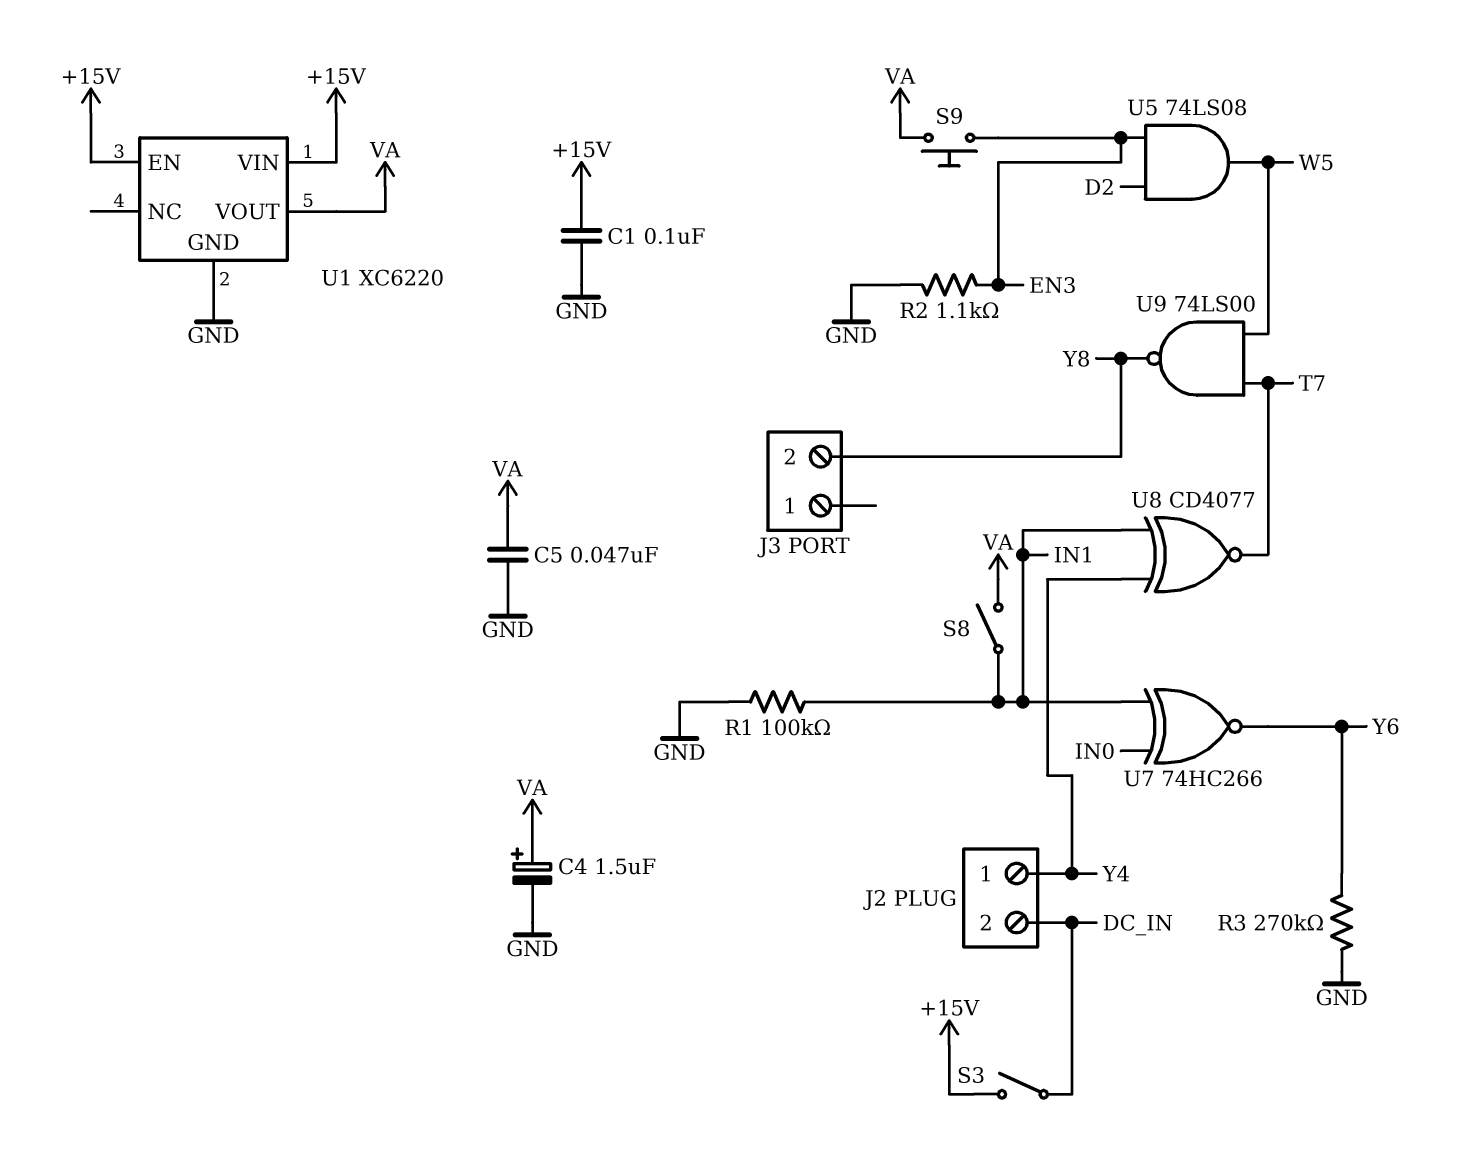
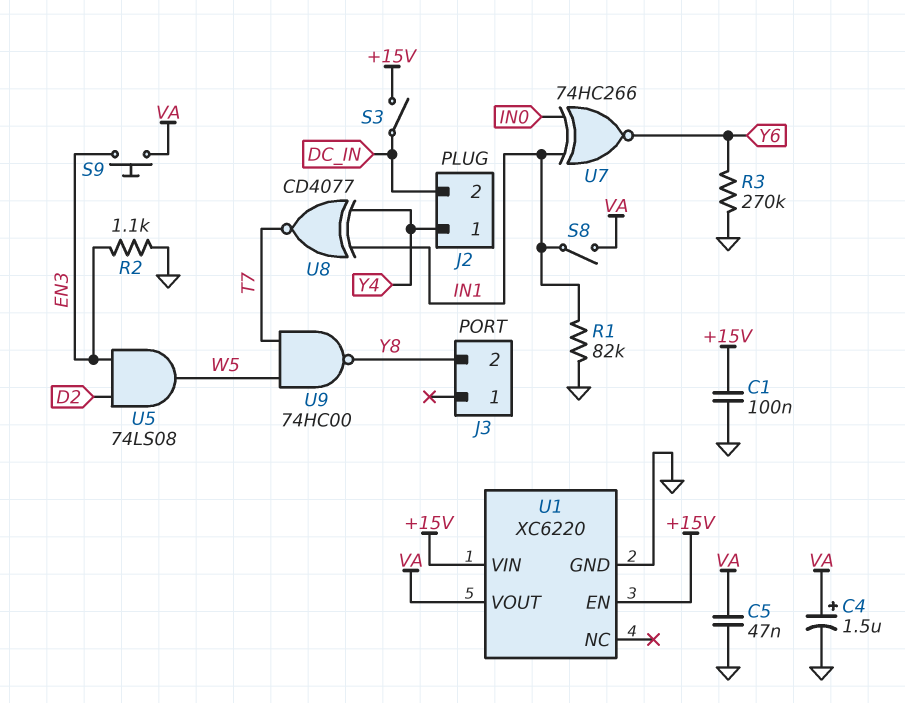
R1: 100k (GND, IN1) -> 82k (GND, IN1)
U9: NAND 74LS00 (in T7, in W5, out Y8) -> NAND 74HC00 (in T7, in W5, out Y8)

